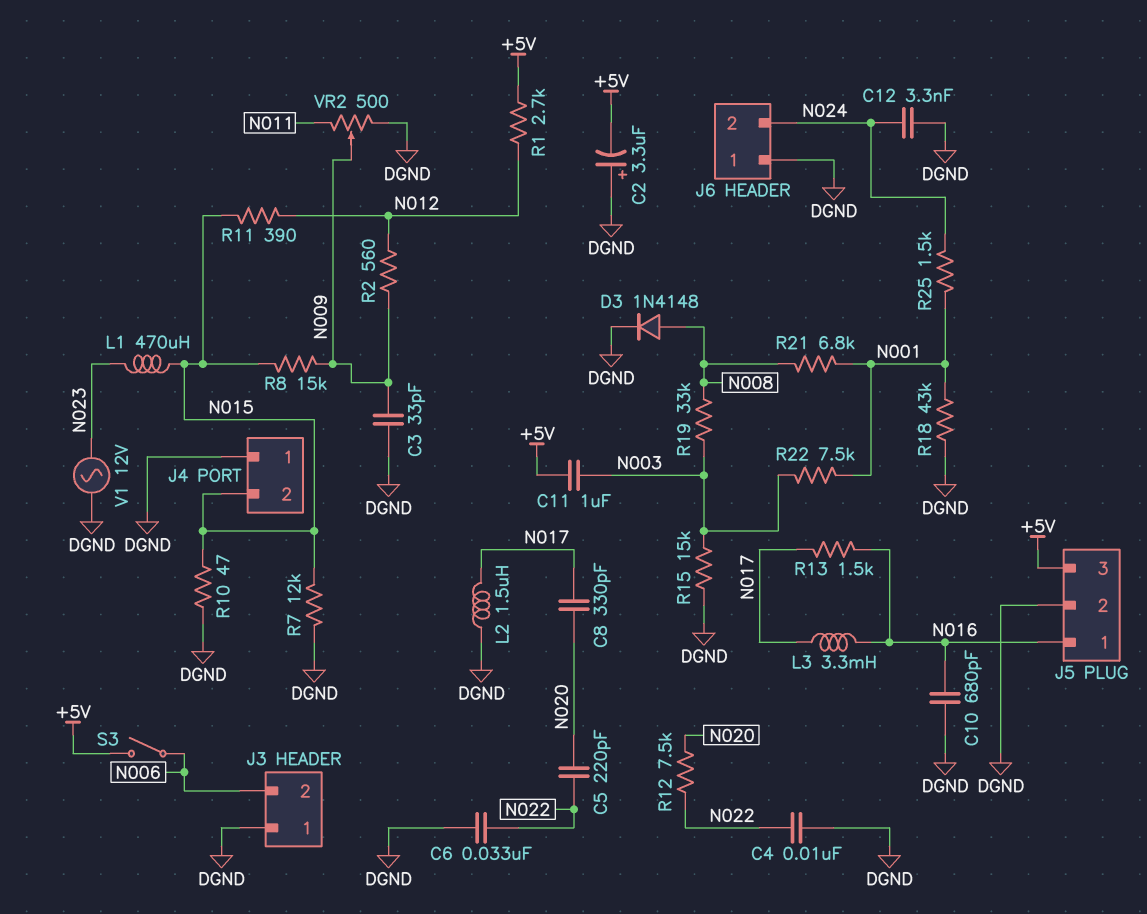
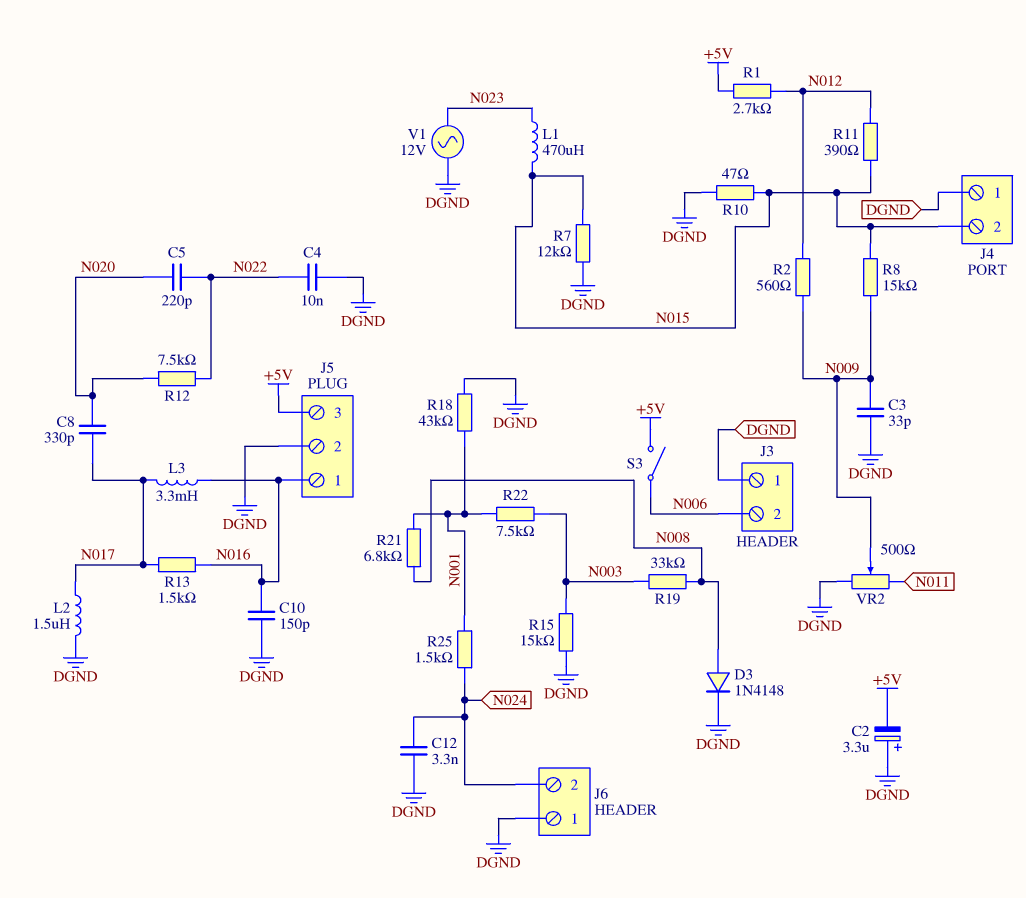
C6: 33nF (DGND, N022) -> none
C10: 680pF (DGND, N016) -> 150pF (DGND, N016)
C11: 1uF (+5V, N003) -> none

